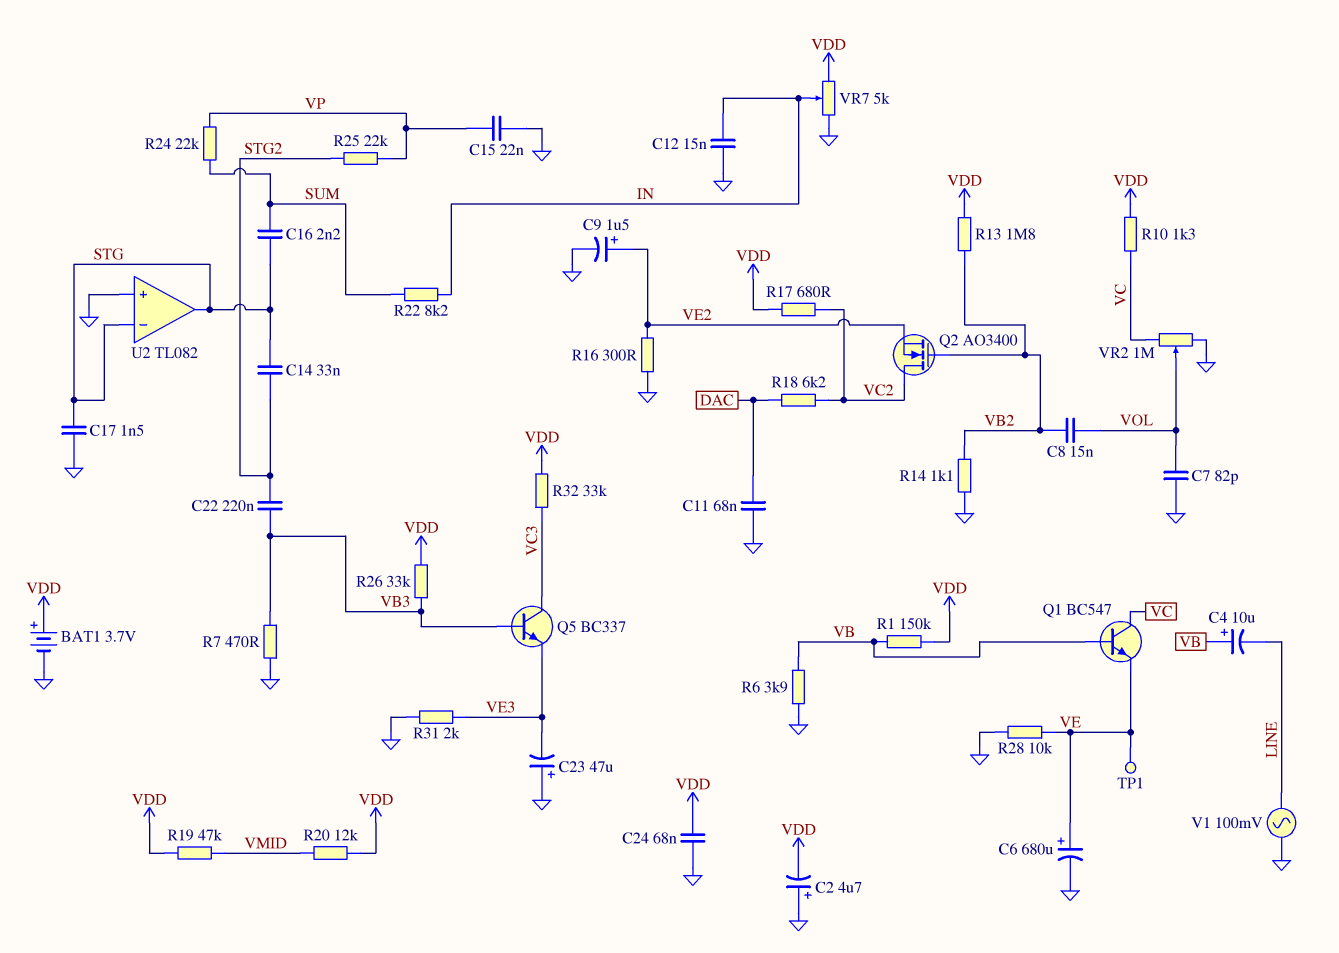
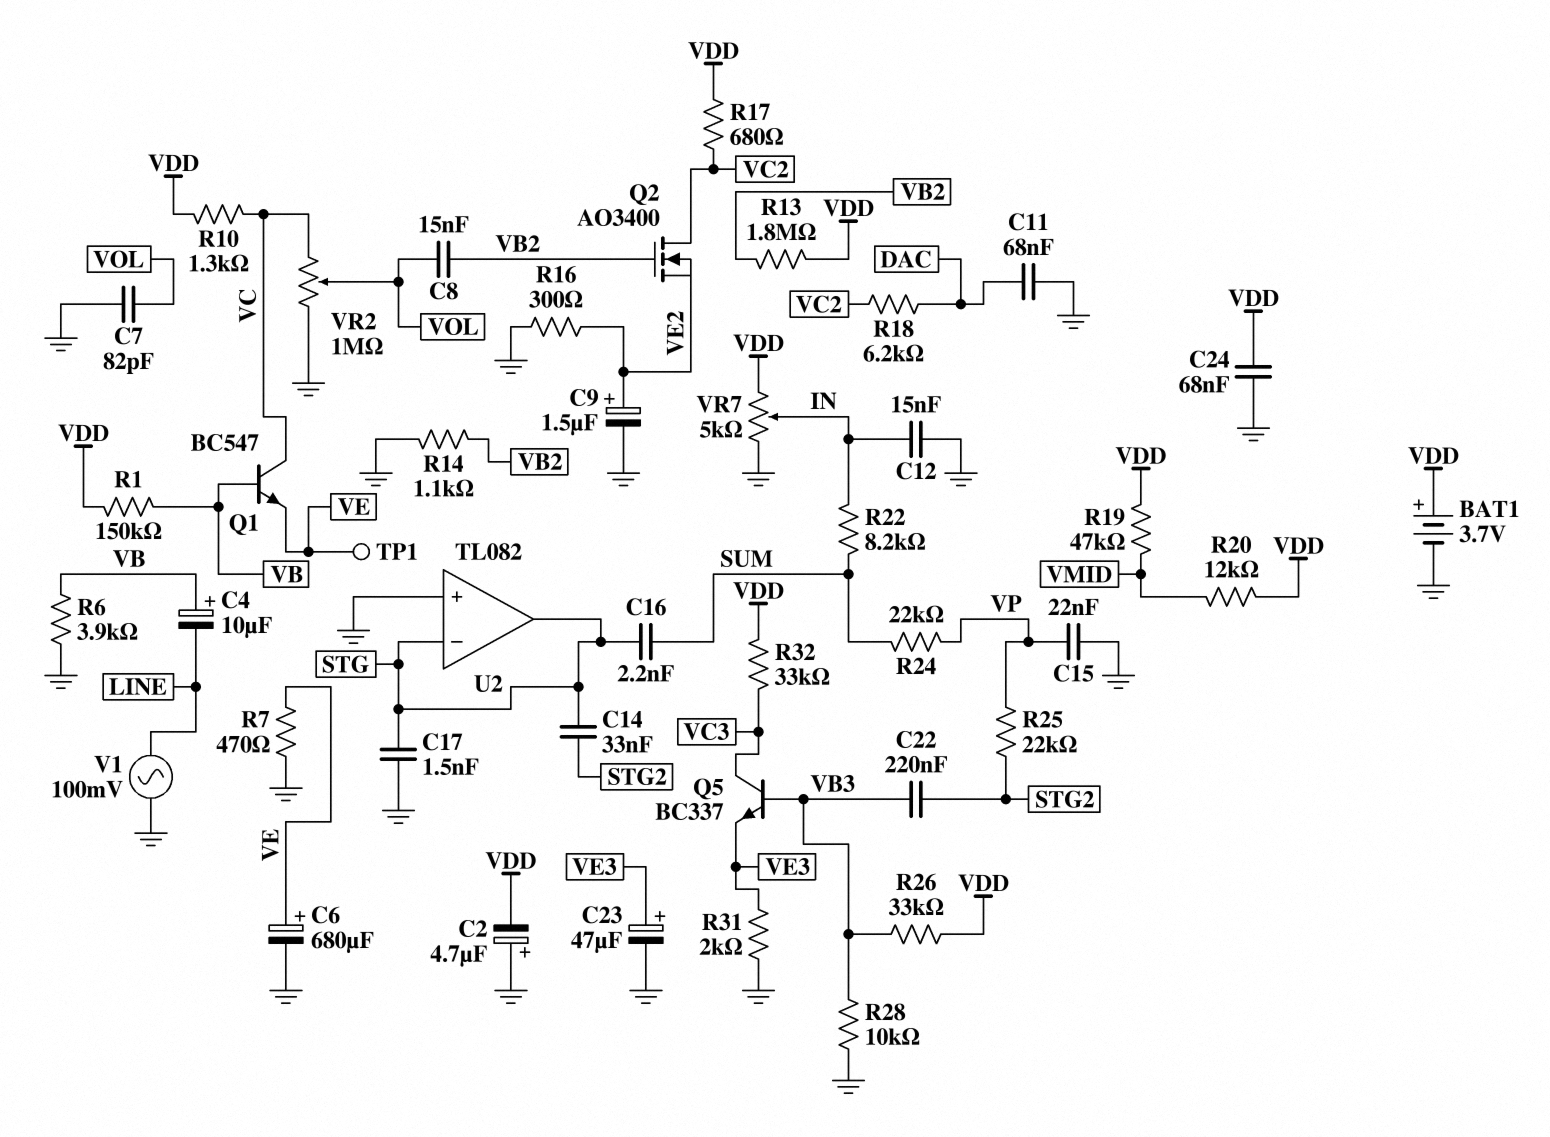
C23: 47uF (plus GND, minus VE3) -> 47uF (plus VE3, minus GND)
R7: 470 (GND, VB3) -> 470 (GND, VE)
R28: 10k (GND, VE) -> 10k (GND, VB3)

